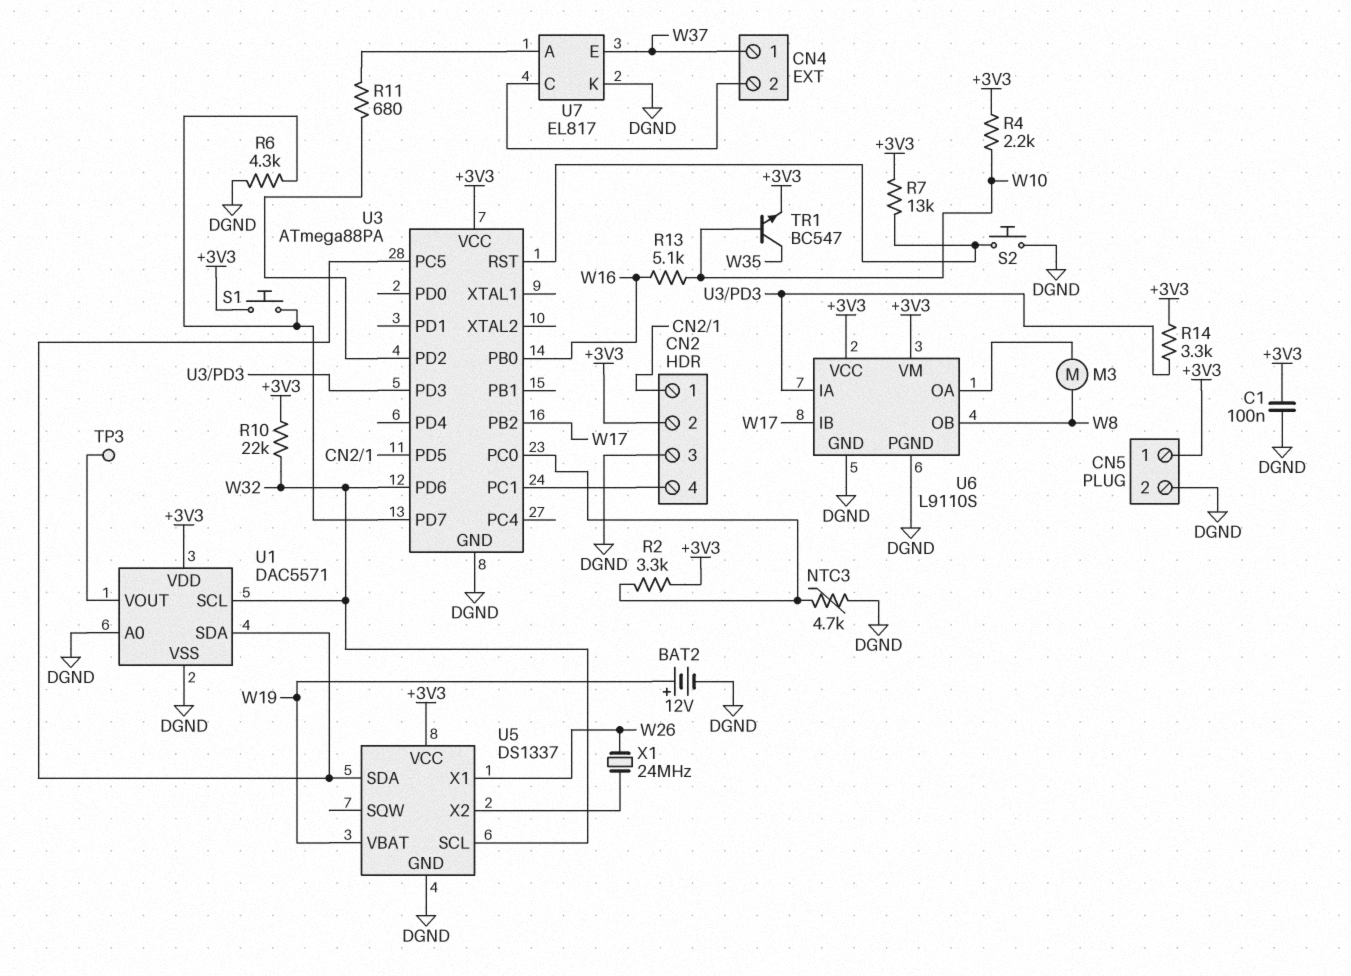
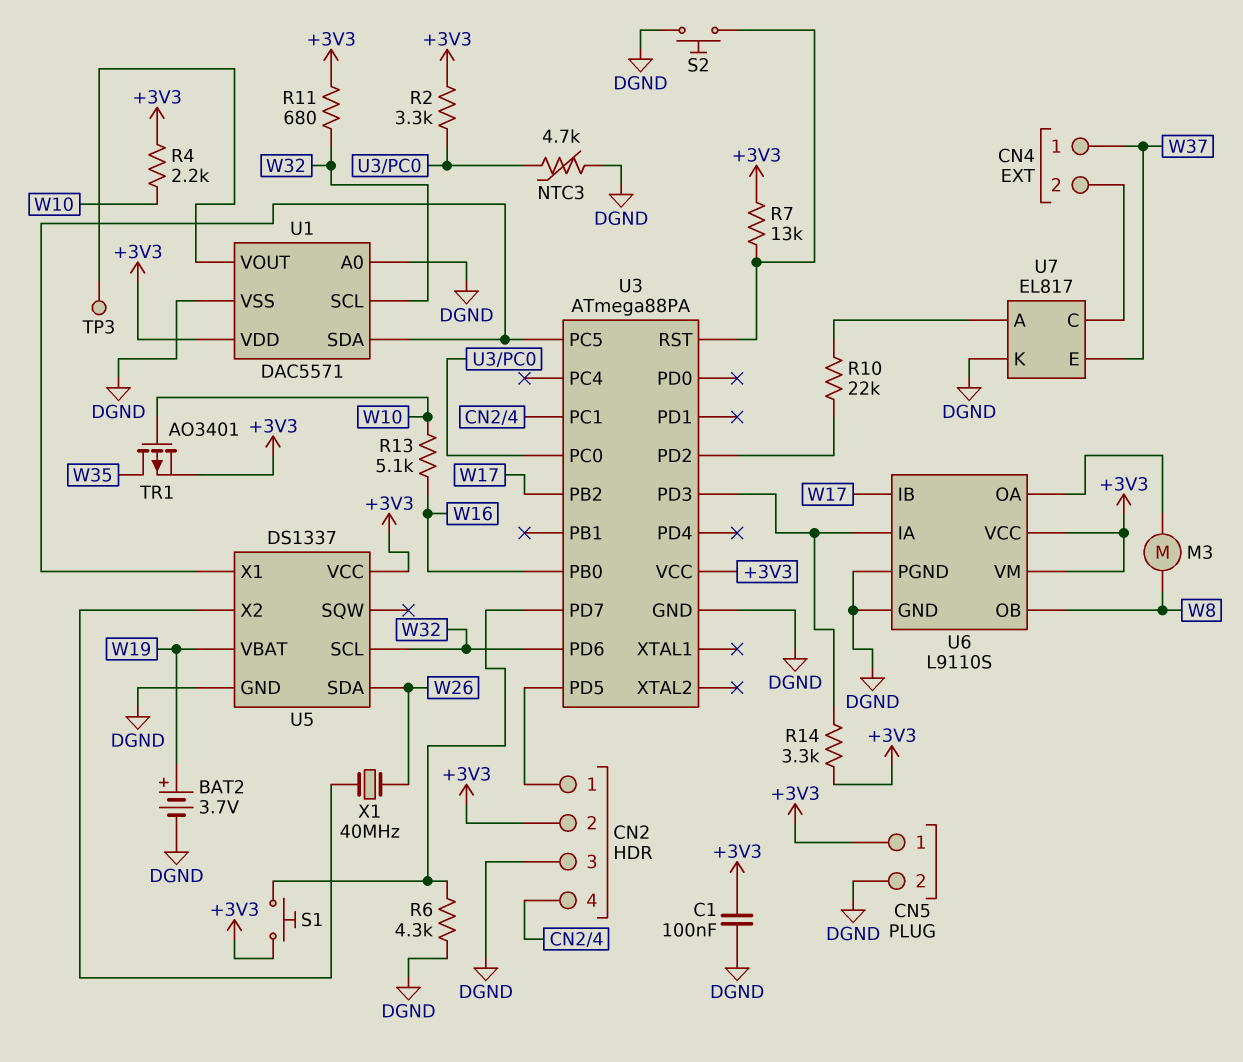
BAT2: 12V (plus W19, minus DGND) -> 3.7V (plus W19, minus DGND)
R10: 22k (+3V3, W32) -> 22k (U3/PD2, U7/A)
R11: 680 (U3/PD2, U7/A) -> 680 (+3V3, W32)
TR1: NPN BC547 (B W10, C W35, E +3V3) -> PMOS AO3401 (G W10, D W35, S +3V3)
U5 pin SDA: U1/SDA -> W26
U5 pin X1: W26 -> U1/SDA
X1: 24MHz (U5/X2, W26) -> 40MHz (U5/X2, W26)

